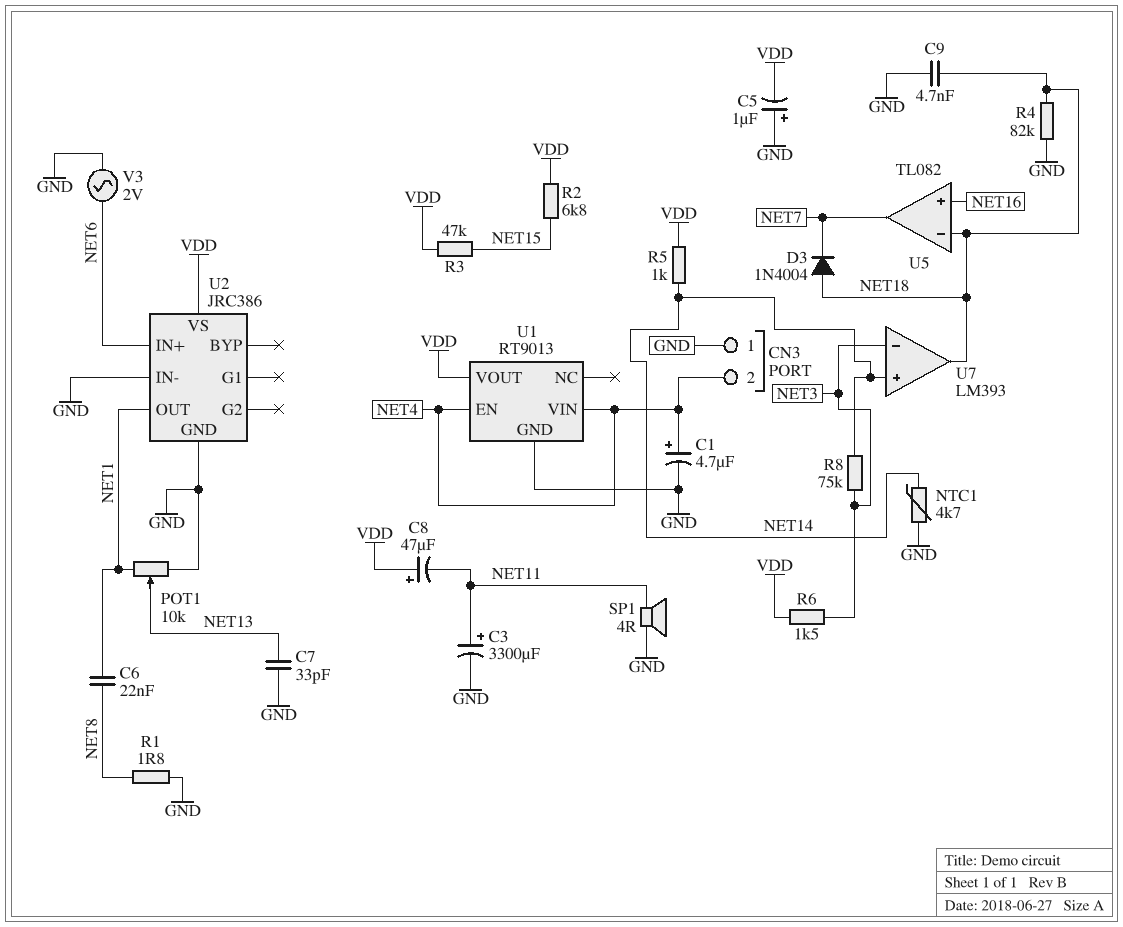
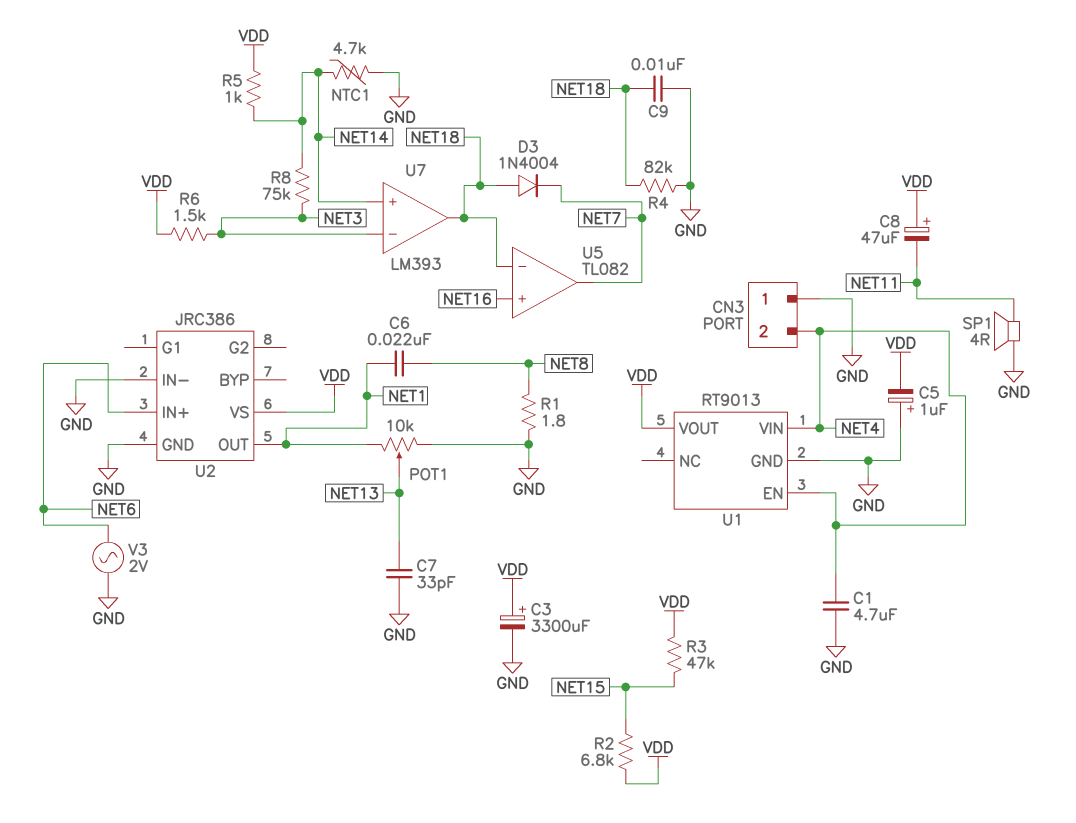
C1: 4.7uF (plus NET4, minus GND) -> 4.7uF (GND, NET4)
C3: 3300uF (plus NET11, minus GND) -> 3300uF (plus VDD, minus GND)
C9: 4.7nF (GND, NET18) -> 10nF (GND, NET18)

